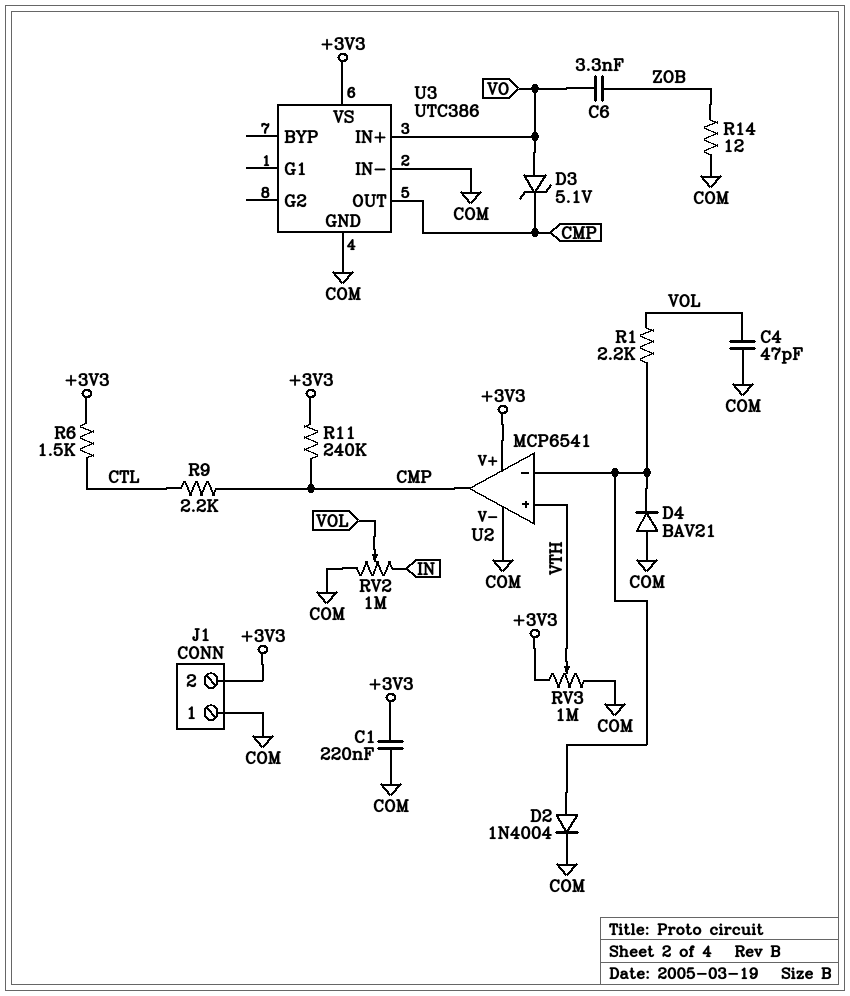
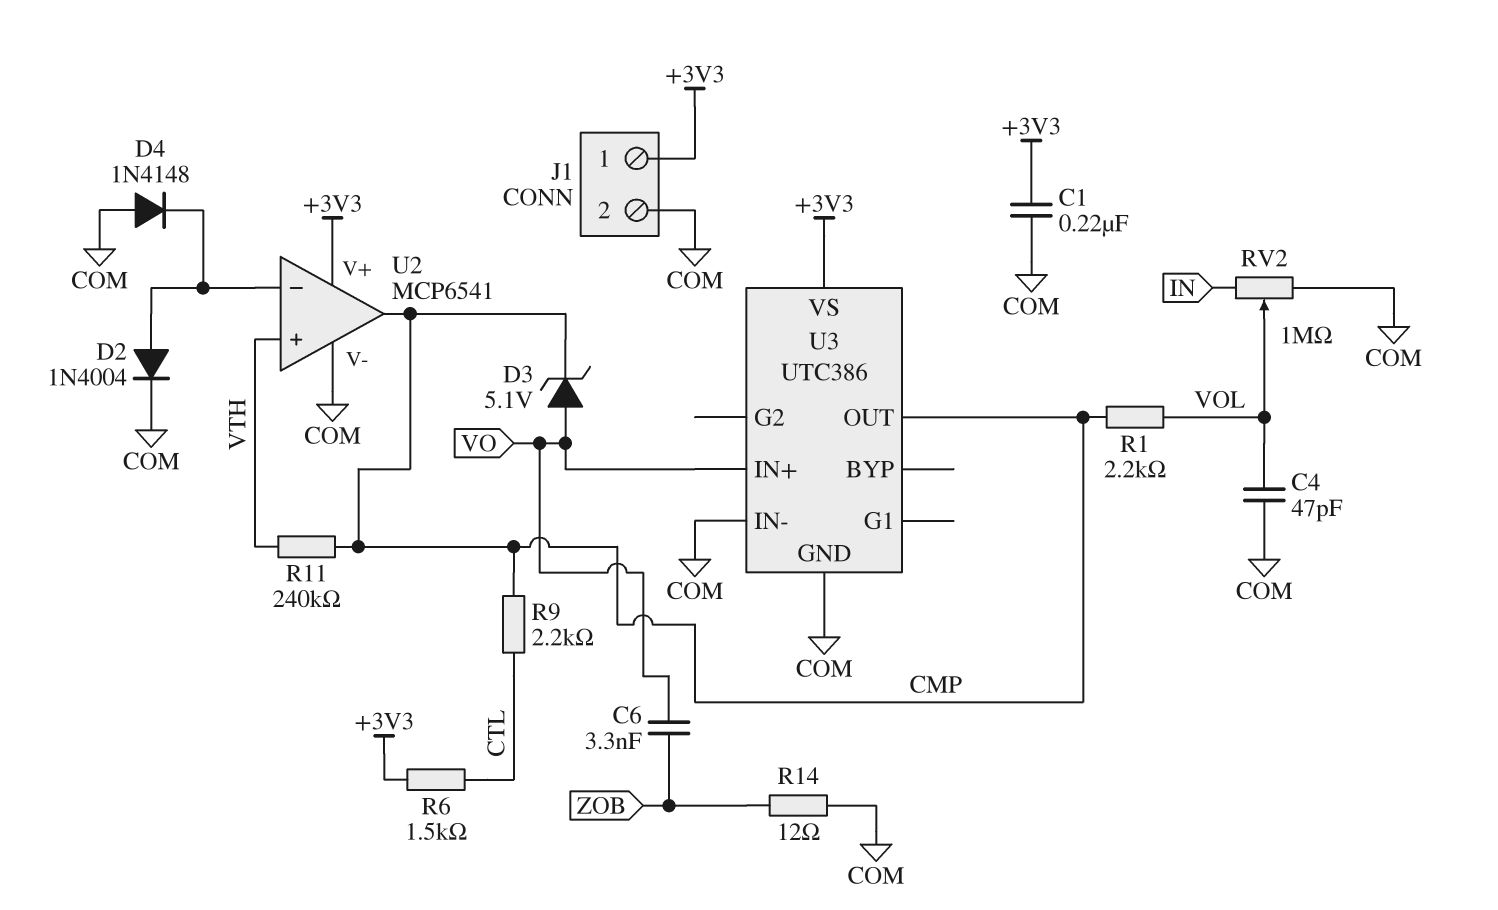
D4: diode BAV21 (A COM, K U2/in-) -> diode 1N4148 (A COM, K U2/in-)
J1 pin 1: COM -> +3V3
J1 pin 2: +3V3 -> COM
R1: 2.2k (U2/in-, VOL) -> 2.2k (CMP, VOL)
R11: 240k (+3V3, CMP) -> 240k (CMP, VTH)
RV3: 1M (+3V3, COM, wiper VTH) -> none

